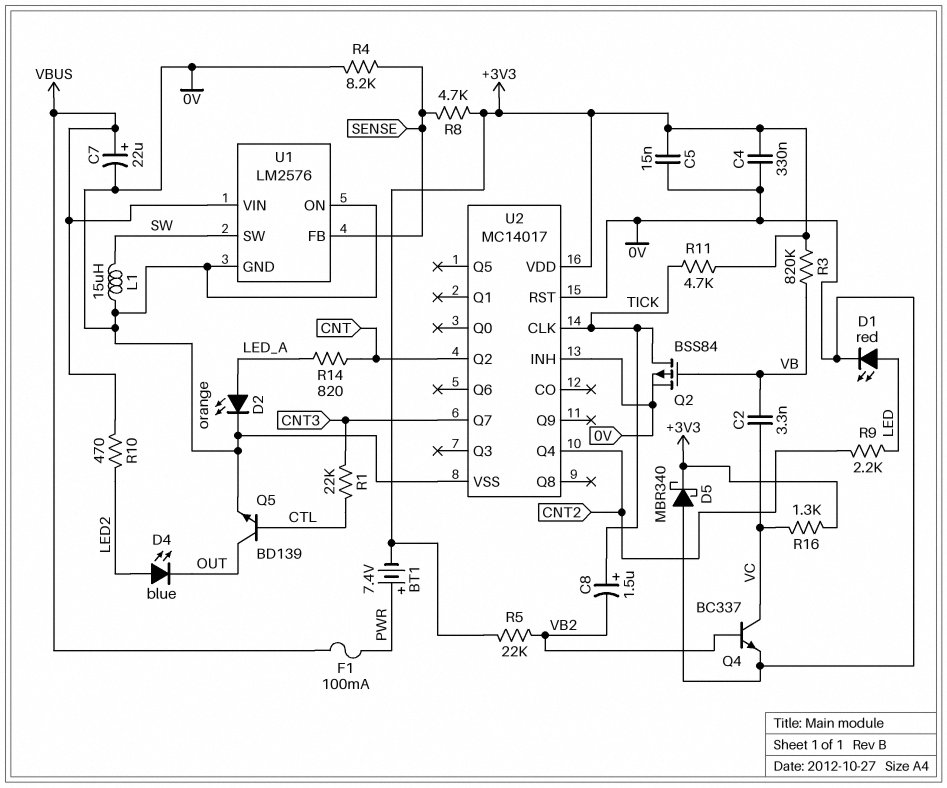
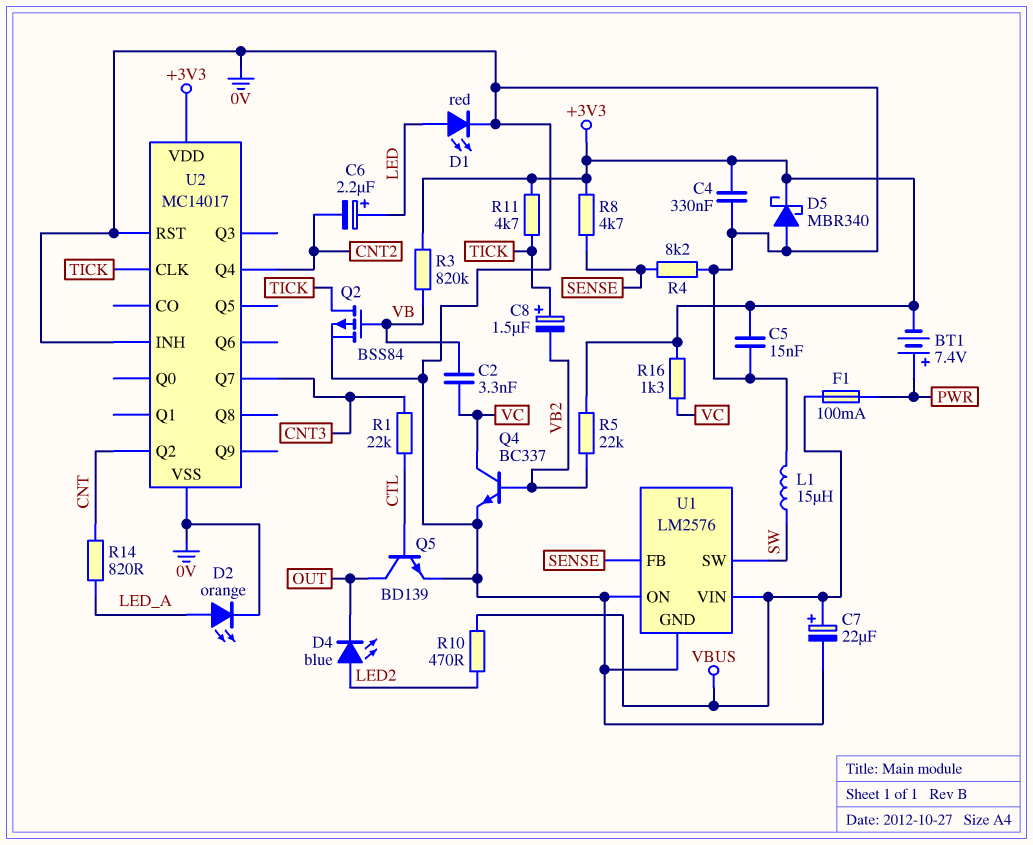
C6: none -> 2.2uF (plus LED, minus CNT2)
R9: 2.2k (CNT2, LED) -> none

